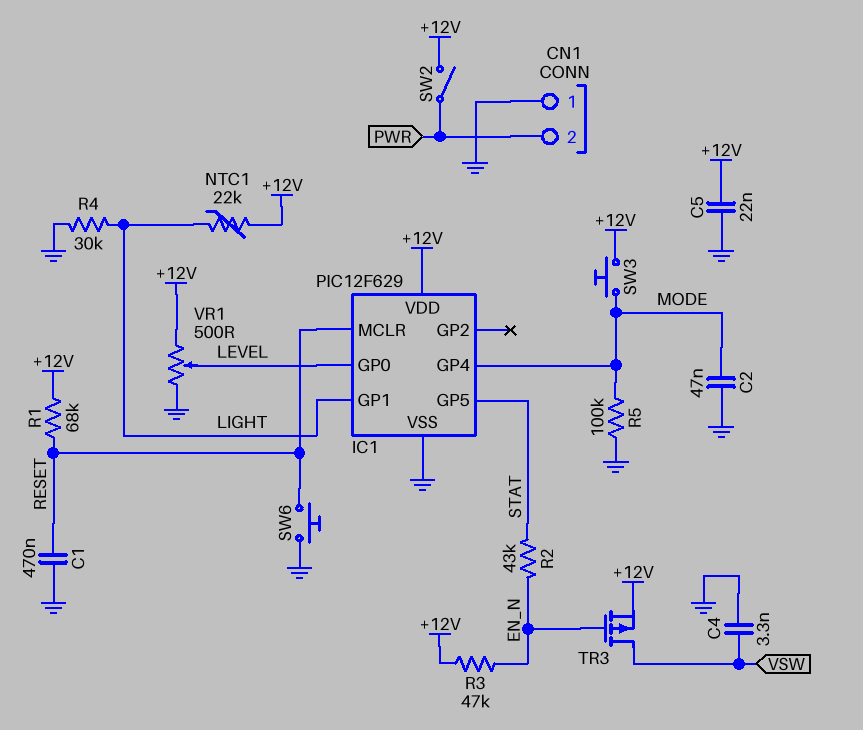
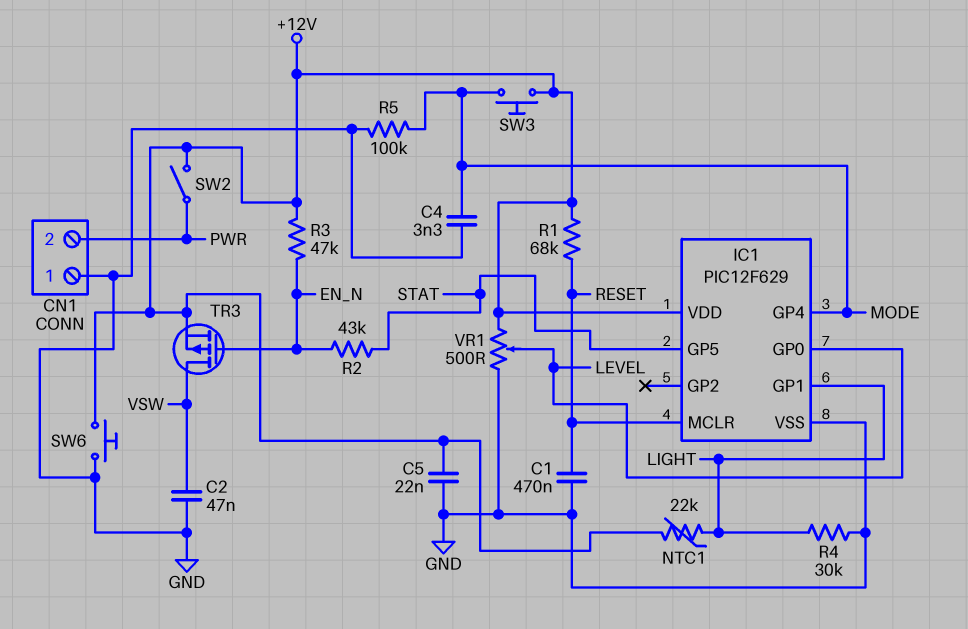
C2: 47nF (GND, MODE) -> 47nF (GND, VSW)
C4: 3.3nF (GND, VSW) -> 3.3nF (GND, MODE)
SW6: button (GND, RESET) -> button (+12V, GND)

